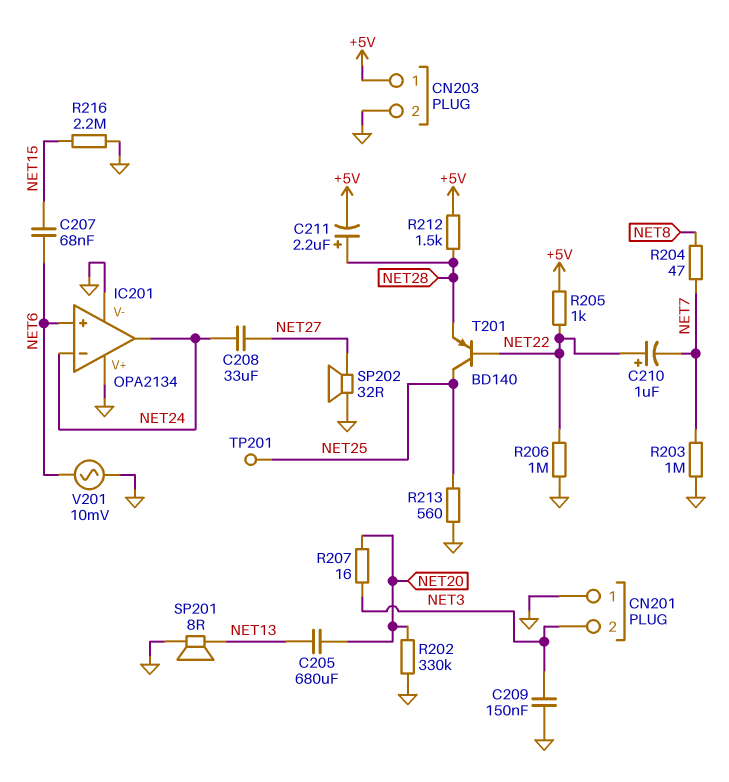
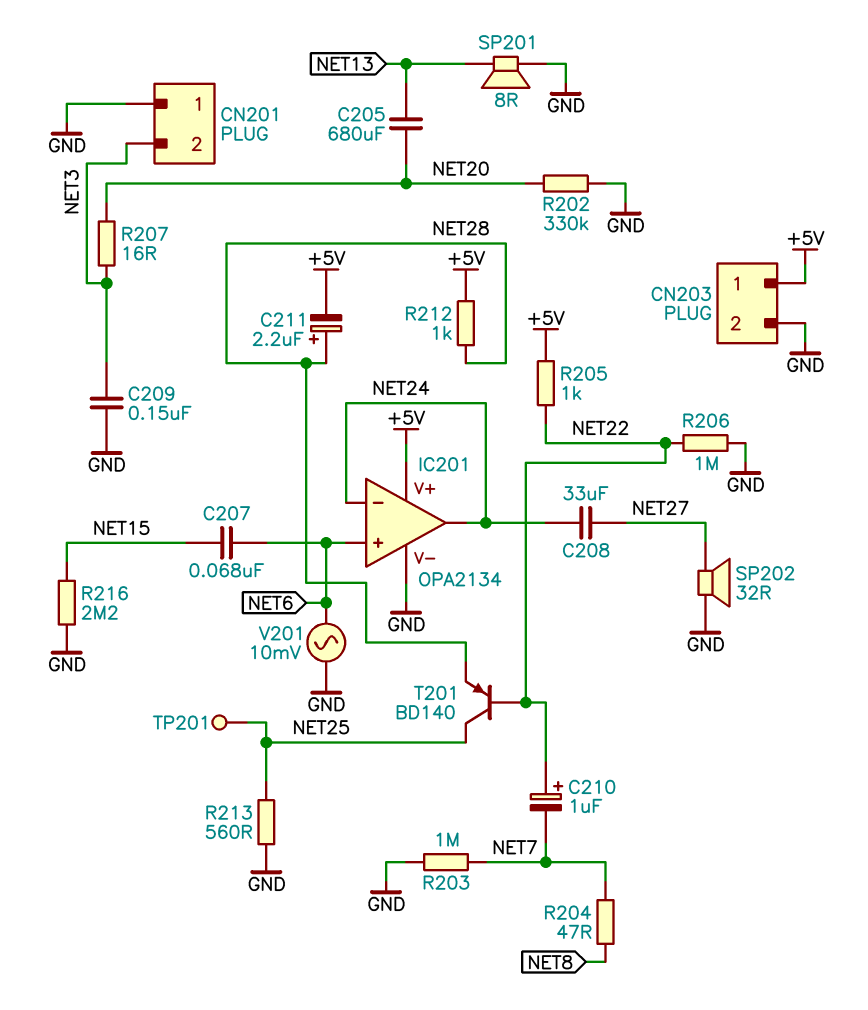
IC201 pin V+: GND -> +5V
R212: 1.5k (+5V, NET28) -> 1k (+5V, NET28)

